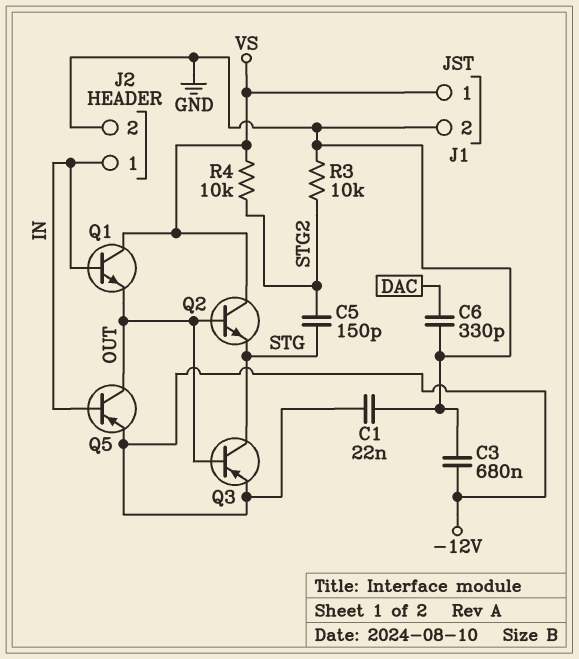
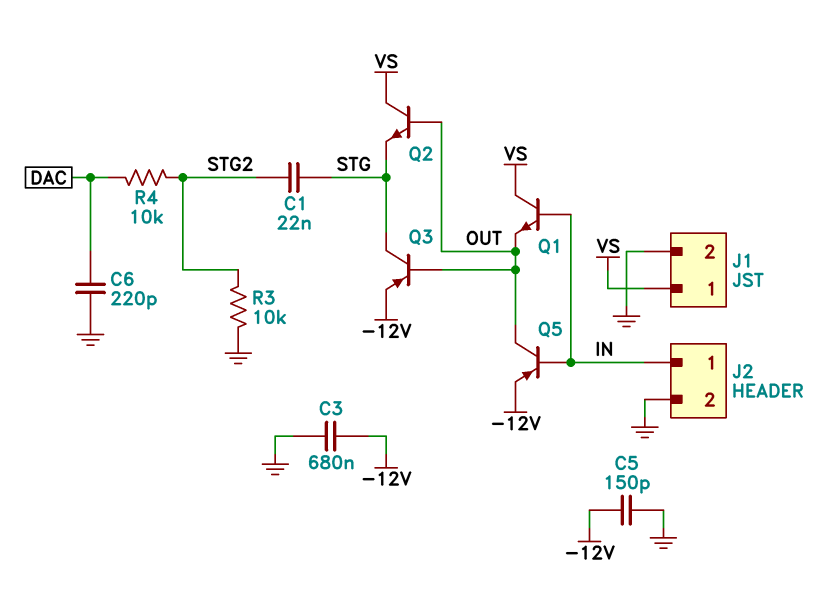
C1: 22nF (-12V, GND) -> 22nF (STG, STG2)
C5: 150pF (STG, STG2) -> 150pF (-12V, GND)
C6: 330pF (DAC, GND) -> 220pF (DAC, GND)
R4: 10k (STG2, VS) -> 10k (DAC, STG2)

